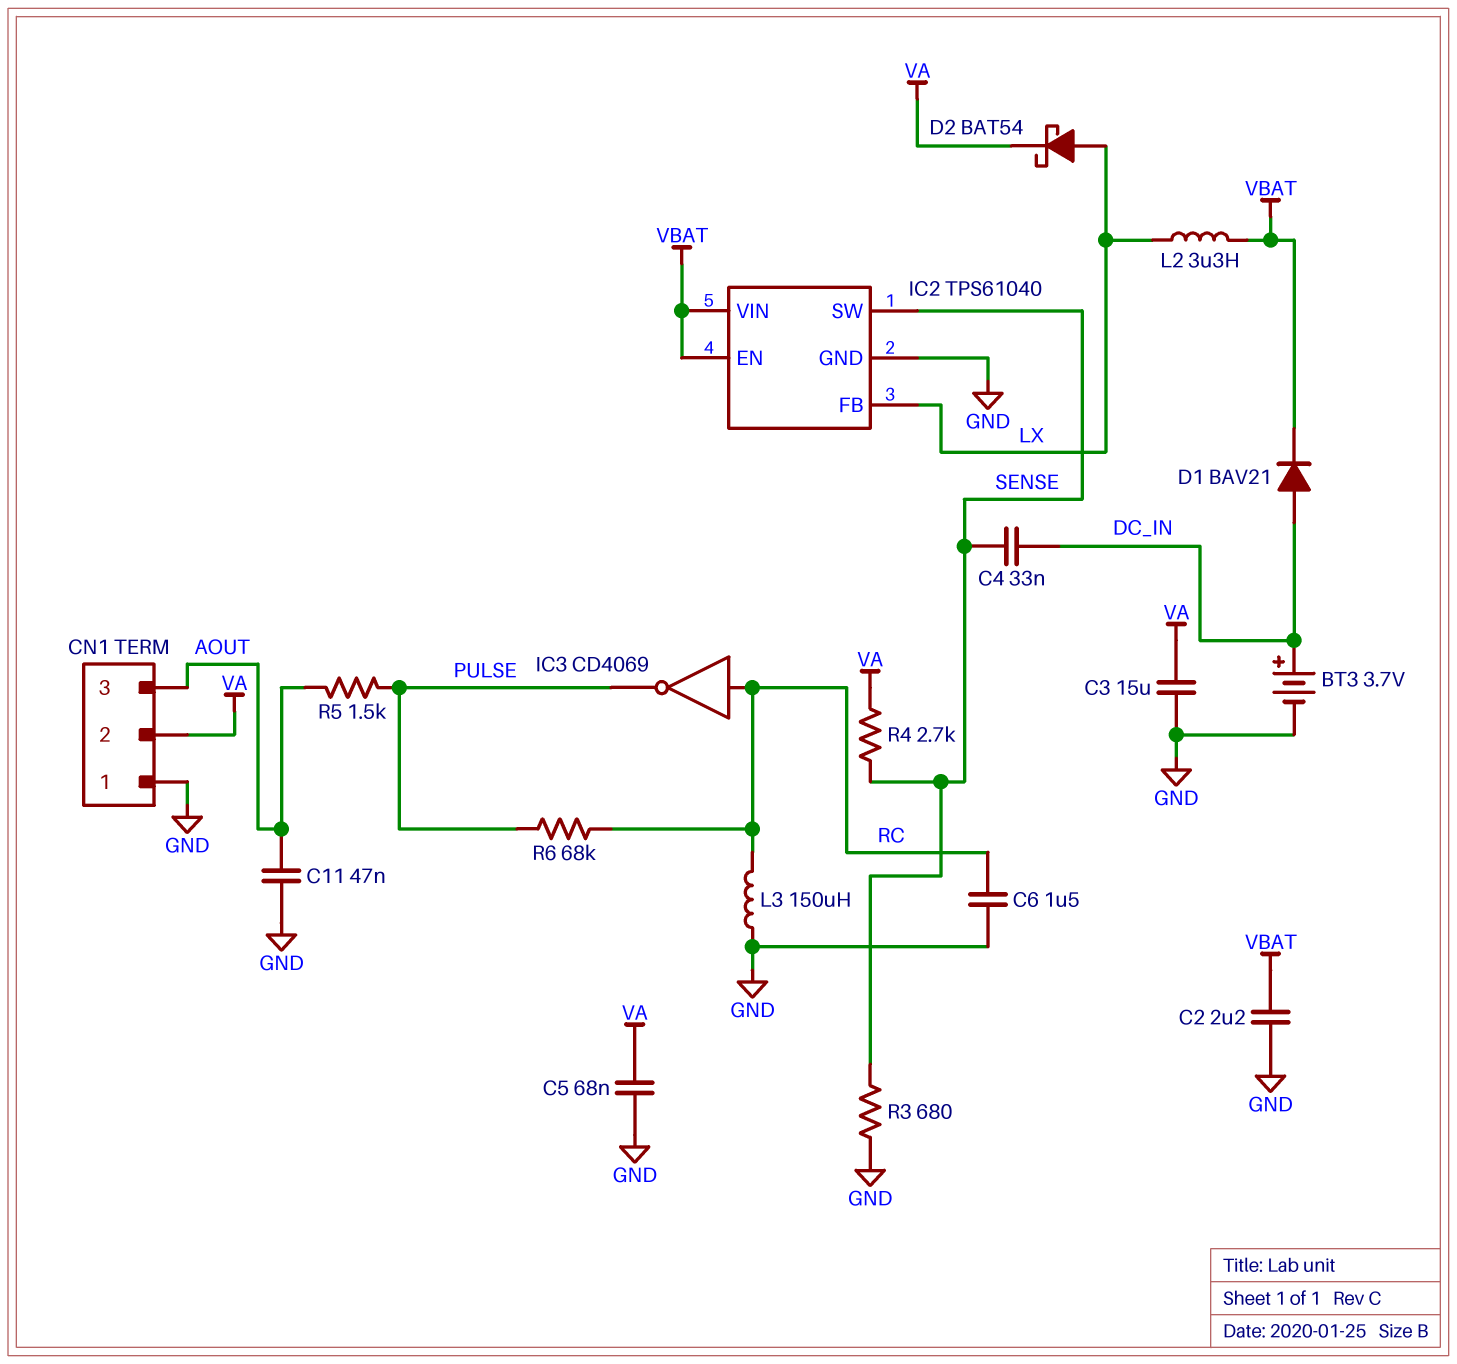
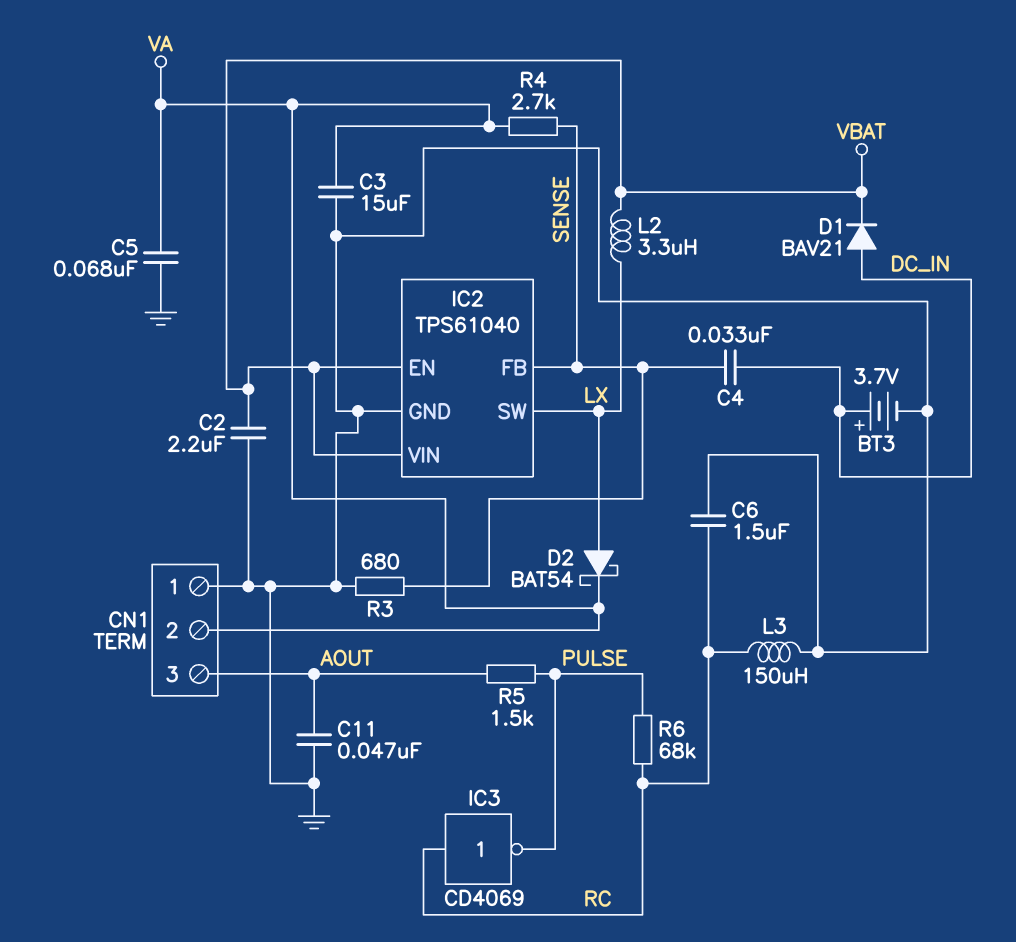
IC2 pin FB: LX -> SENSE
IC2 pin SW: SENSE -> LX

